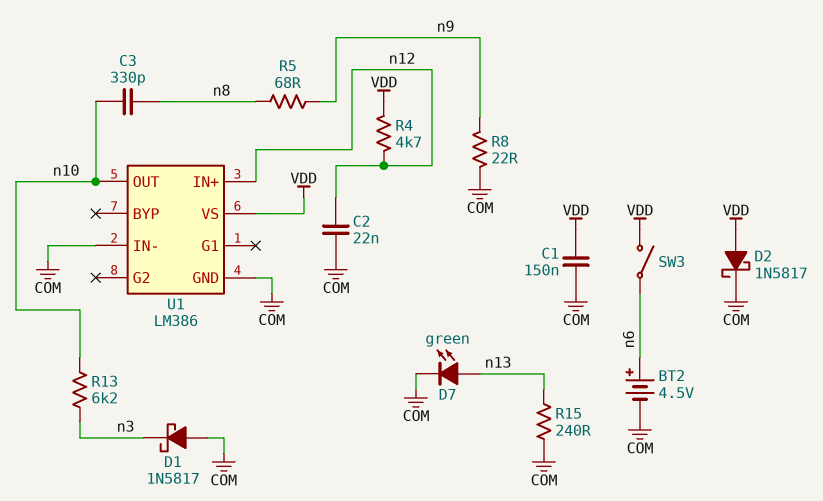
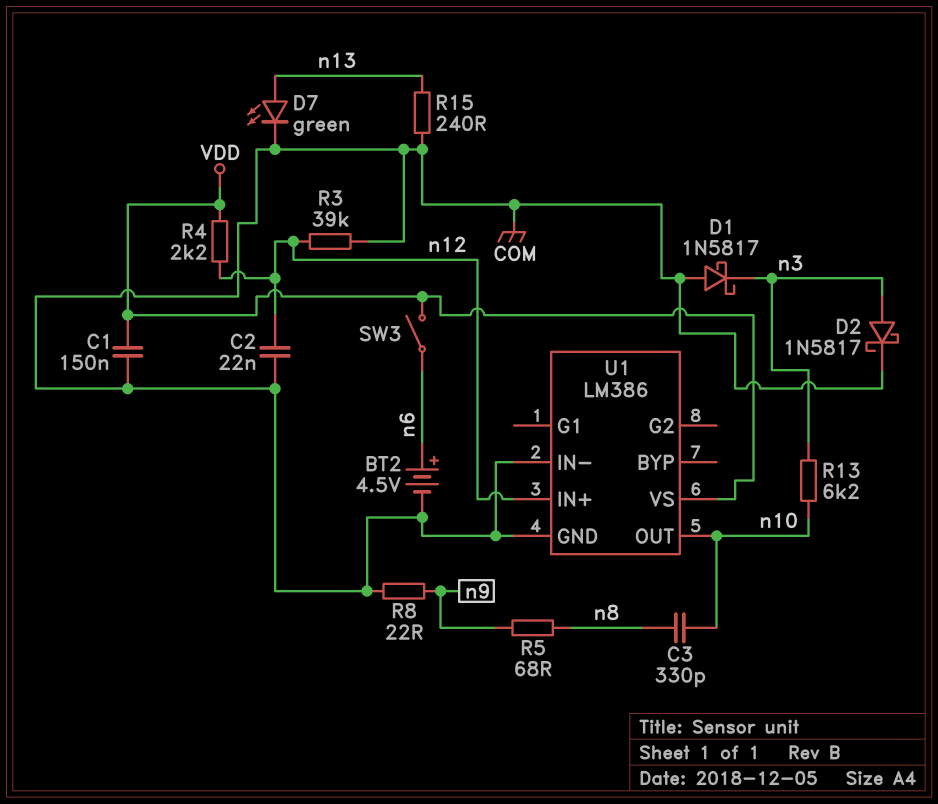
D2: schottky 1N5817 (A VDD, K COM) -> schottky 1N5817 (A n3, K COM)
R3: none -> 39k (COM, n12)
R4: 4.7k (VDD, n12) -> 2.2k (VDD, n12)

